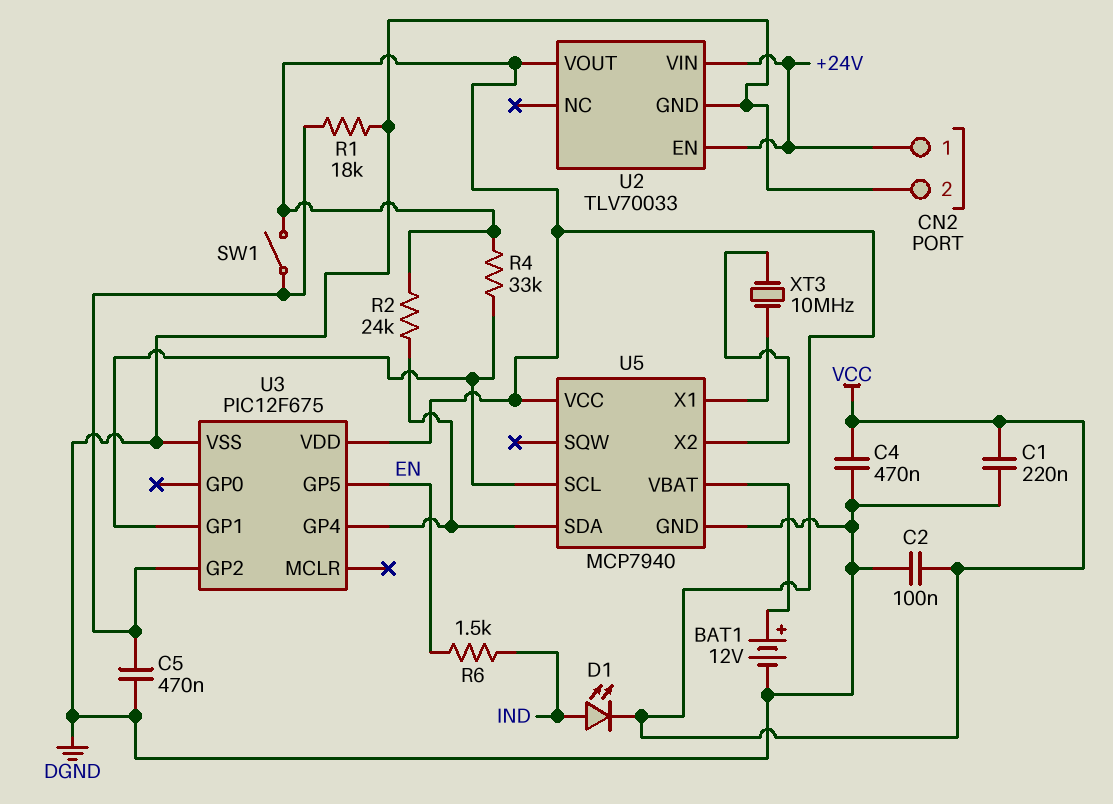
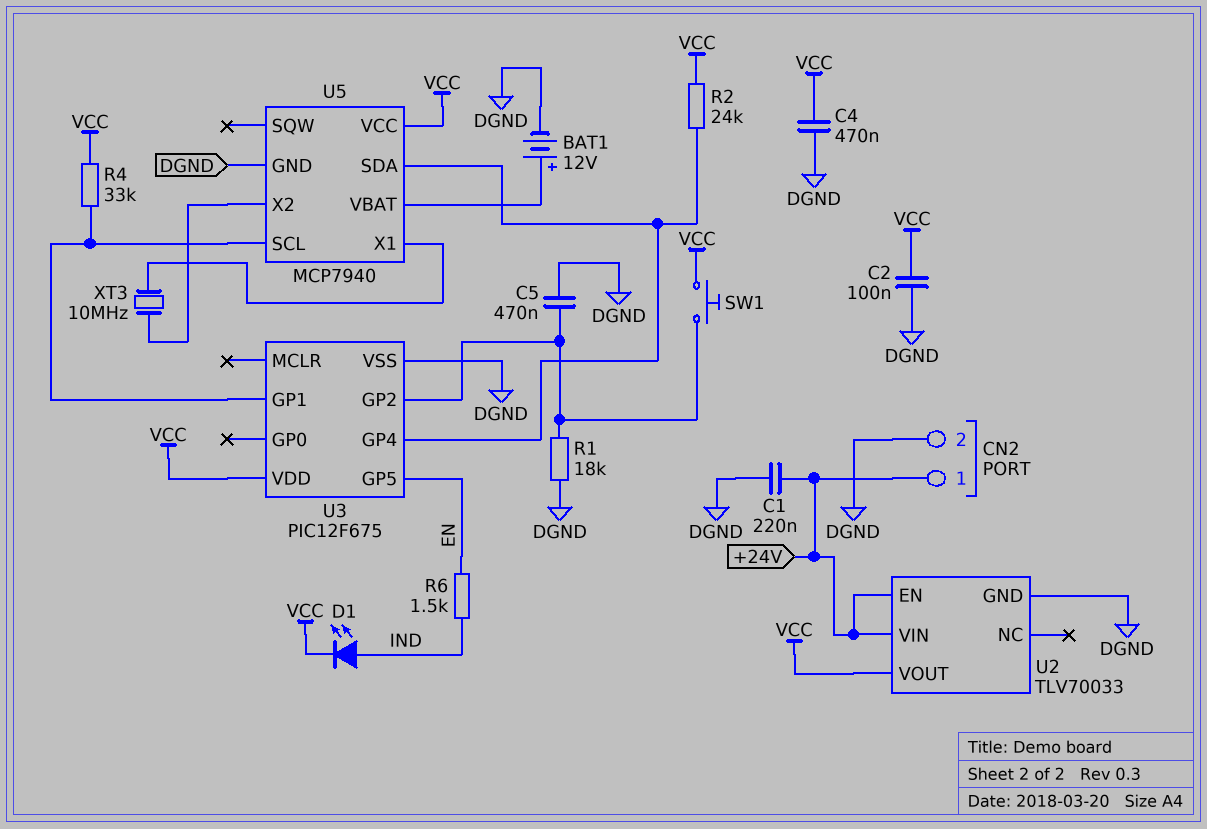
C1: 220nF (DGND, VCC) -> 220nF (+24V, DGND)
SW1: switch (U3/GP2, VCC) -> button (U3/GP2, VCC)

